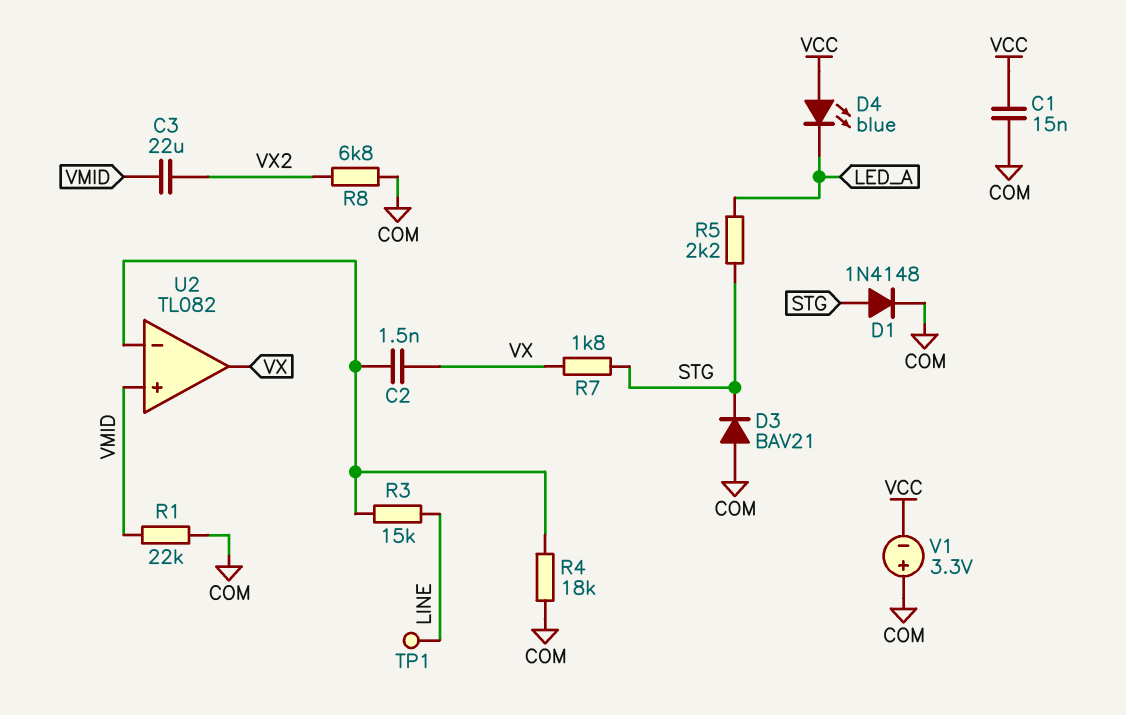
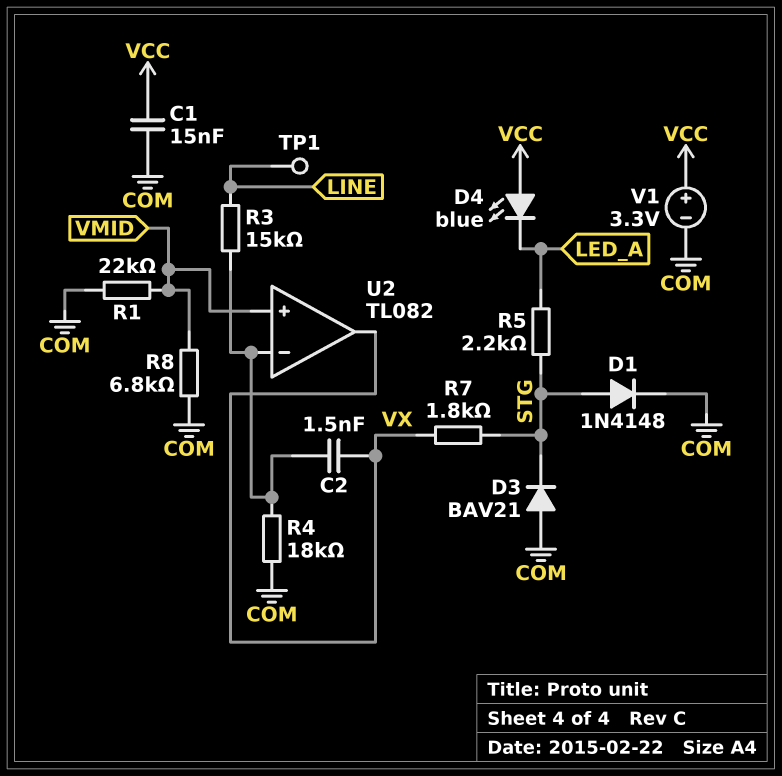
C3: 22uF (VMID, VX2) -> none
R8: 6.8k (COM, VX2) -> 6.8k (COM, VMID)
V1: 3.3V (plus COM, minus VCC) -> 3.3V (plus VCC, minus COM)

